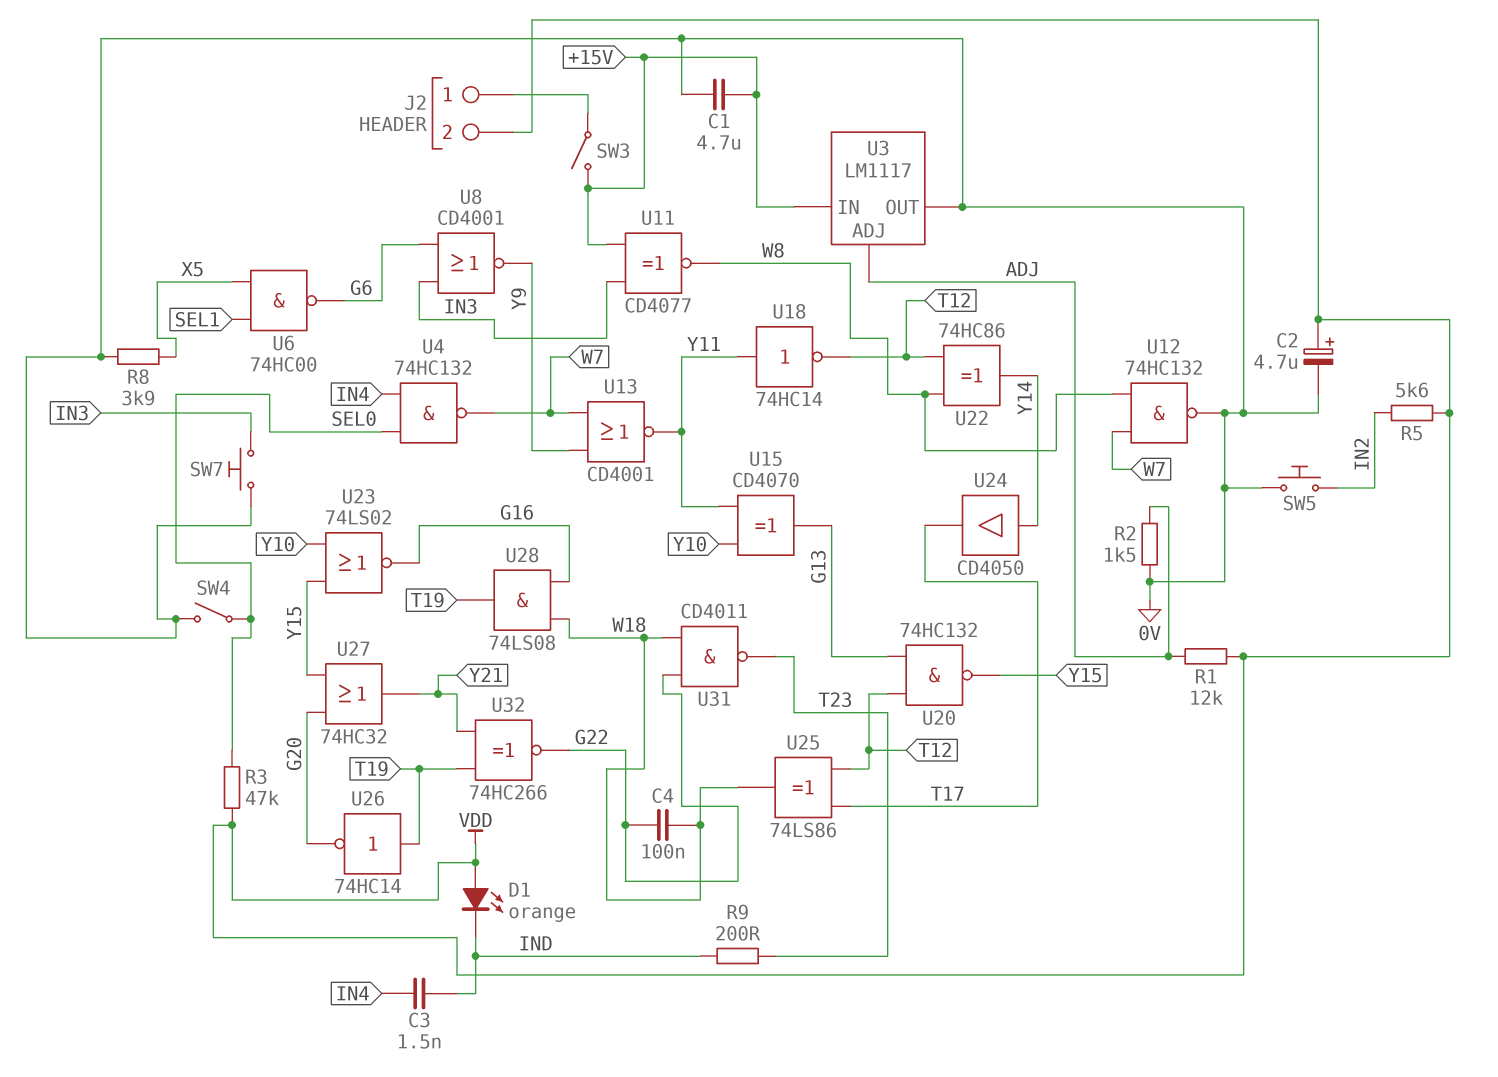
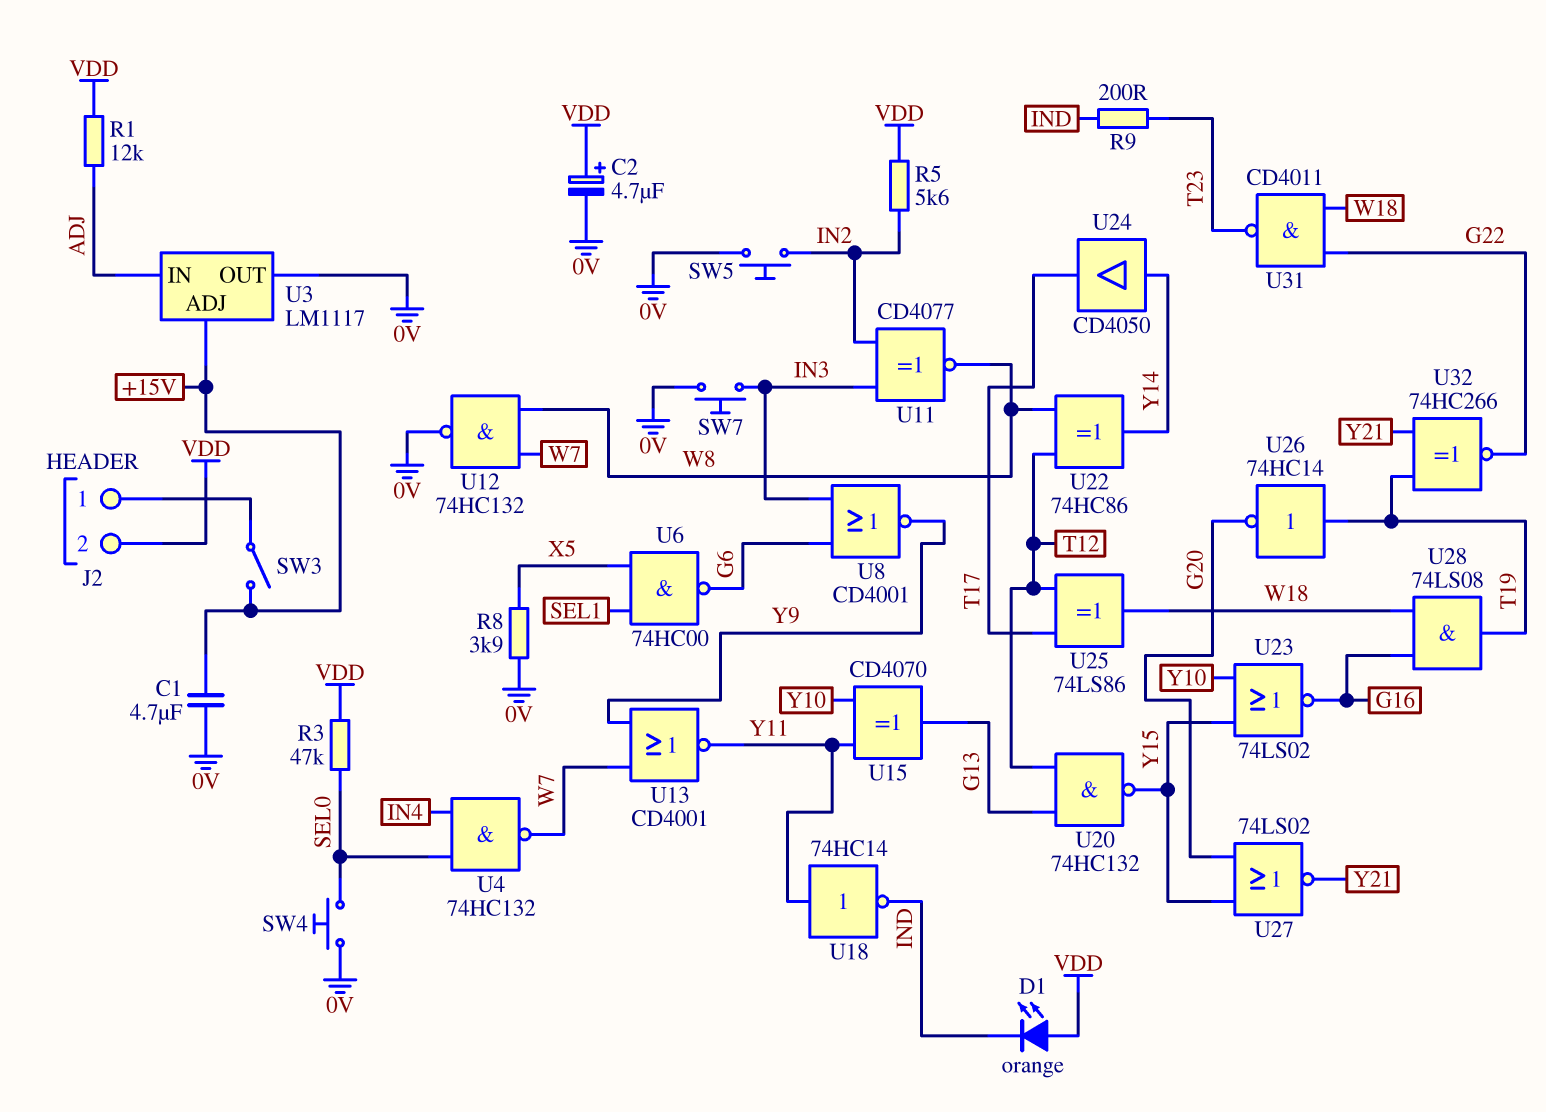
C3: 1.5nF (IN4, IND) -> none
C4: 100nF (G22, W18) -> none
R2: 1.5k (0V, ADJ) -> none
SW4: switch (0V, SEL0) -> button (0V, SEL0)
U3 pin ADJ: ADJ -> +15V
U3 pin IN: +15V -> ADJ
U11: XNOR CD4077 (in +15V, in IN3, out W8) -> XNOR CD4077 (in IN2, in IN3, out W8)
U18: NOT 74HC14 (in Y11, out T12) -> NOT 74HC14 (in Y11, out IND)
U27: OR 74HC32 (in G20, in Y15, out Y21) -> NOR 74LS02 (in G20, in Y15, out Y21)

